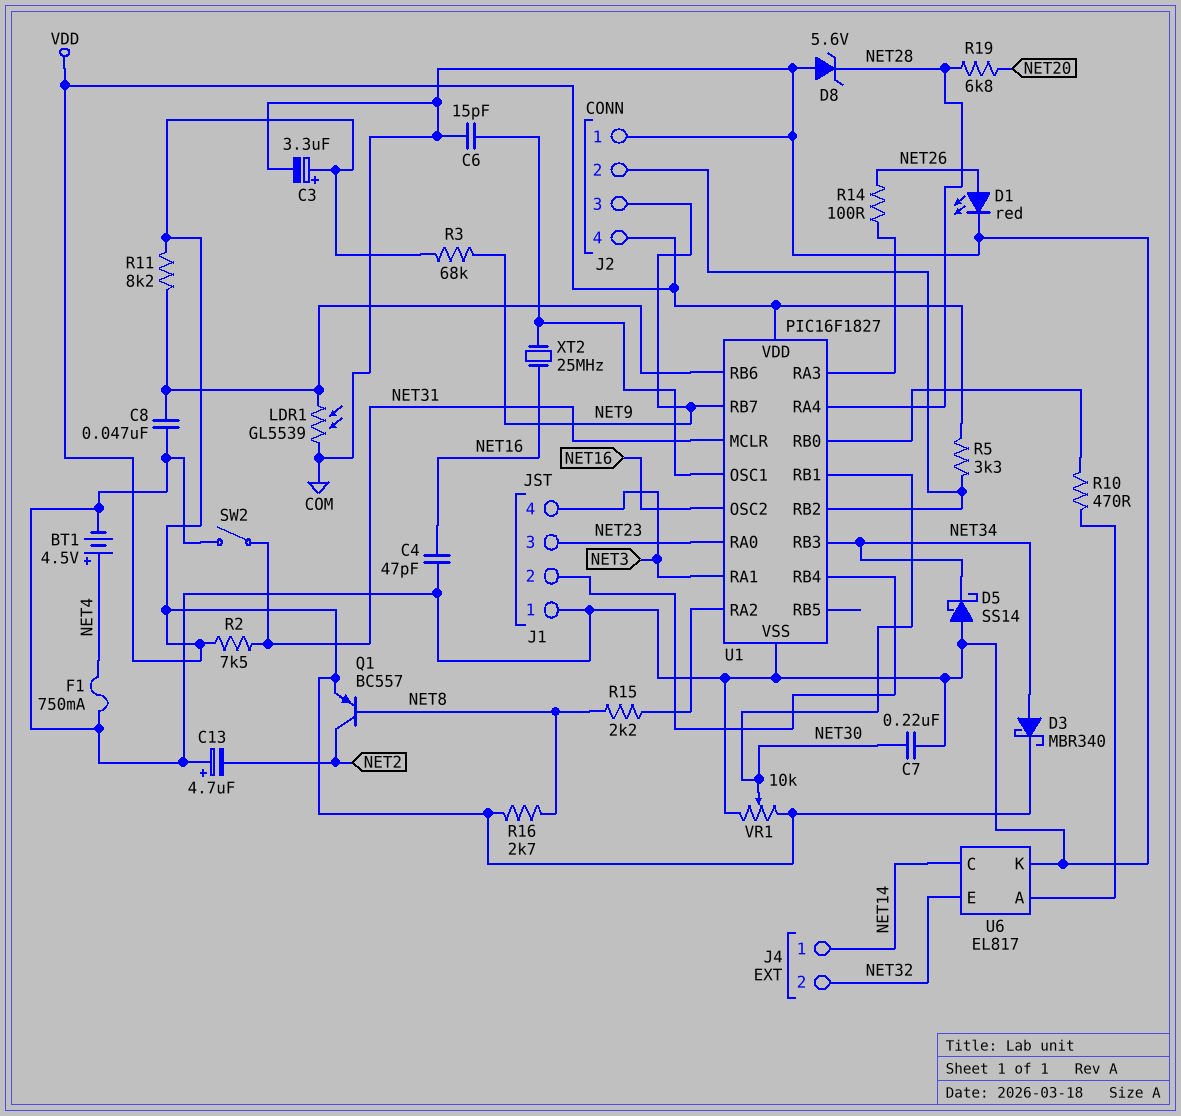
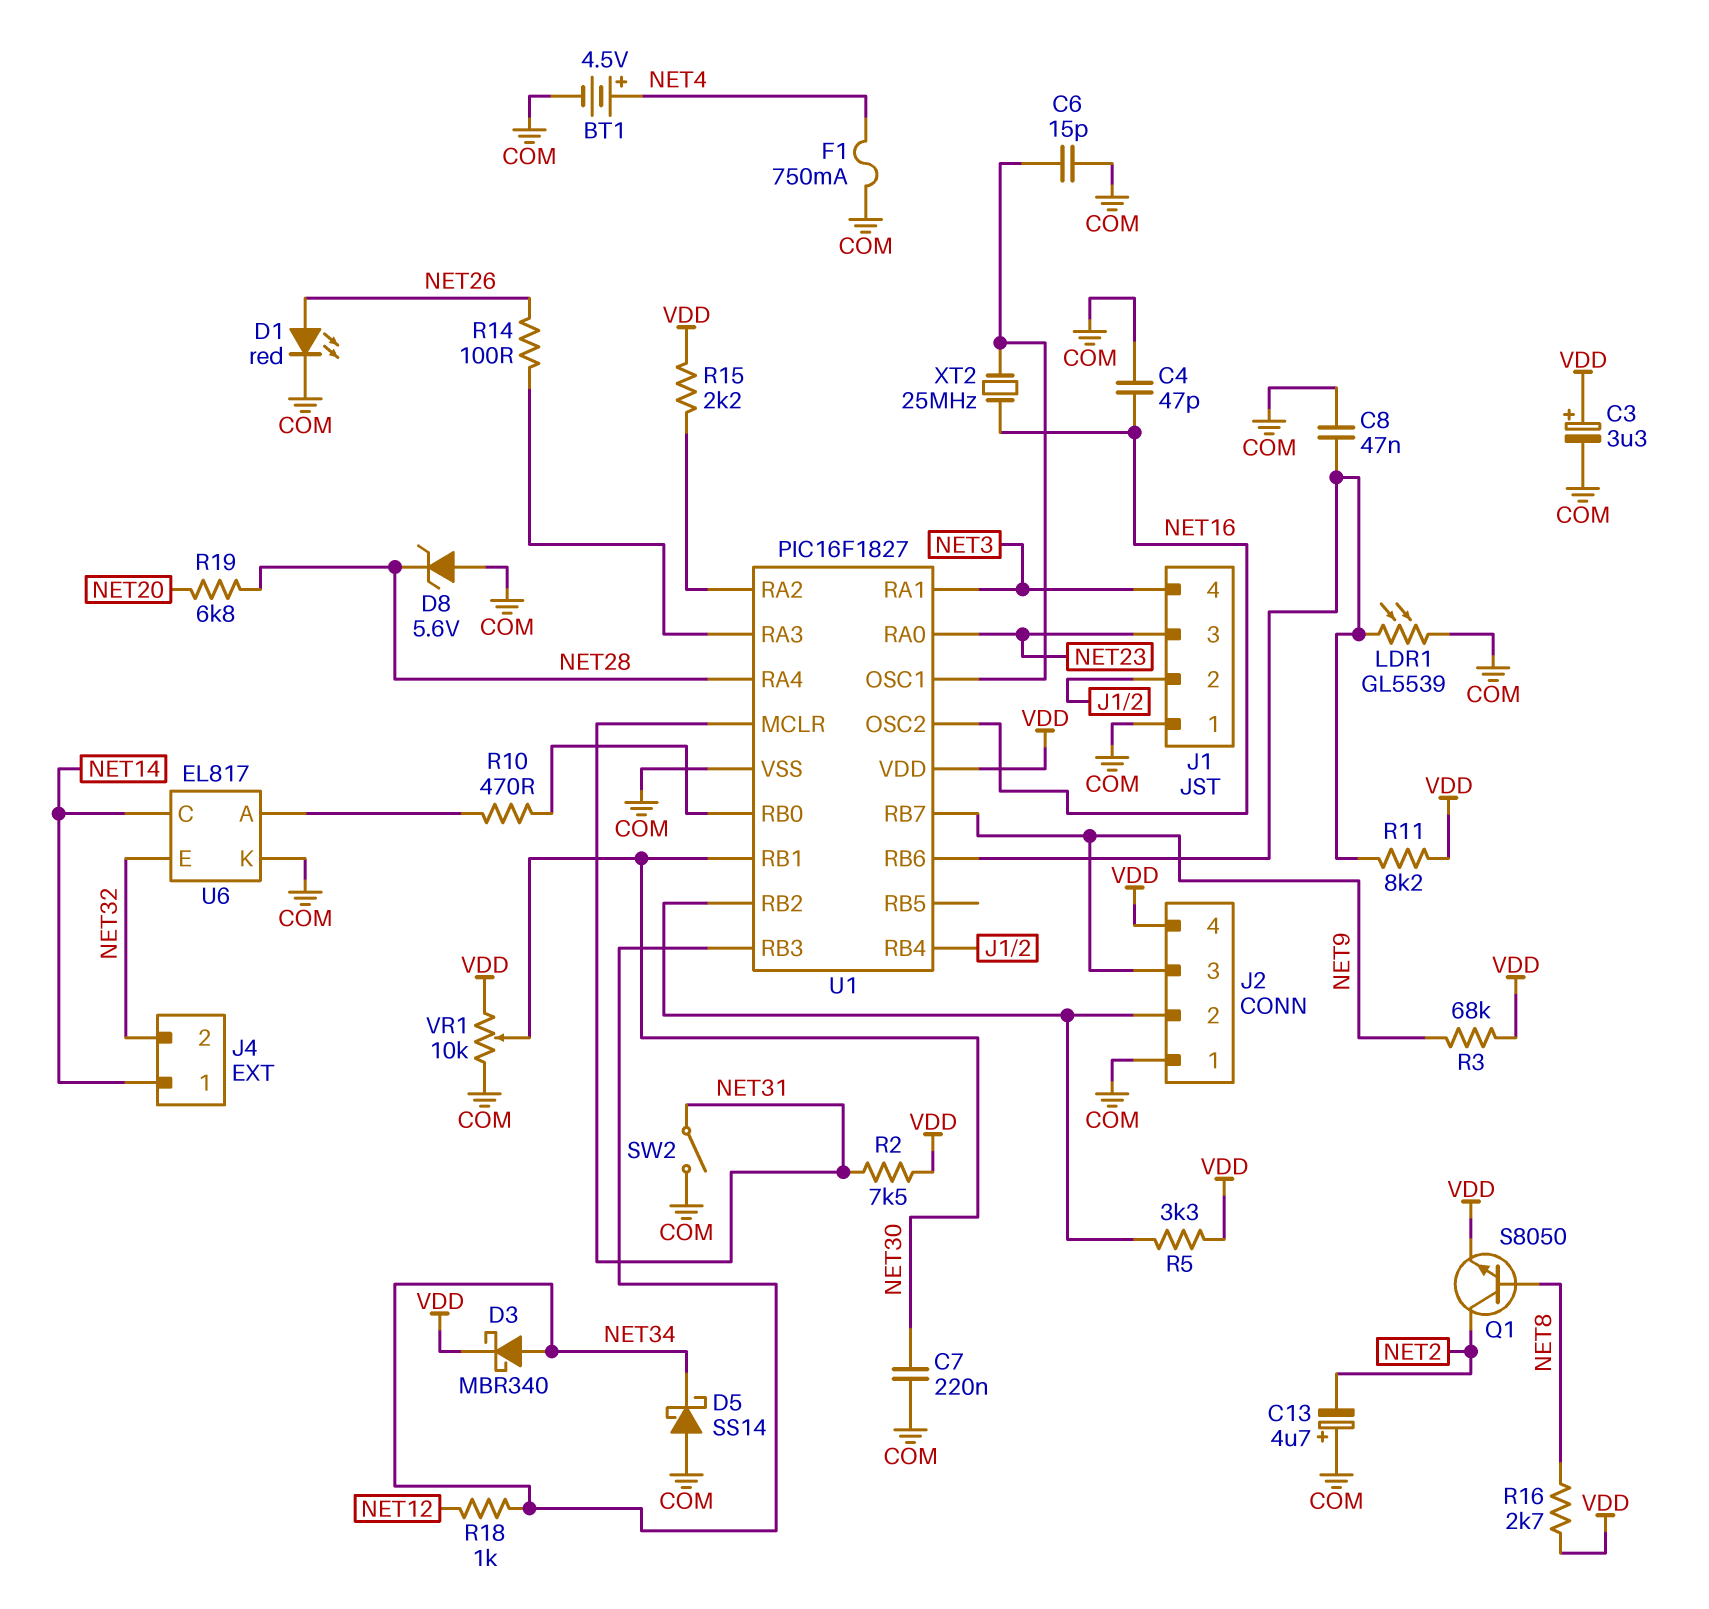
Q1: PNP BC557 (B NET8, C NET2, E VDD) -> NPN S8050 (B NET8, C NET2, E VDD)
R15: 2.2k (NET8, U1/RA2) -> 2.2k (U1/RA2, VDD)
R18: none -> 1k (NET12, NET34)

